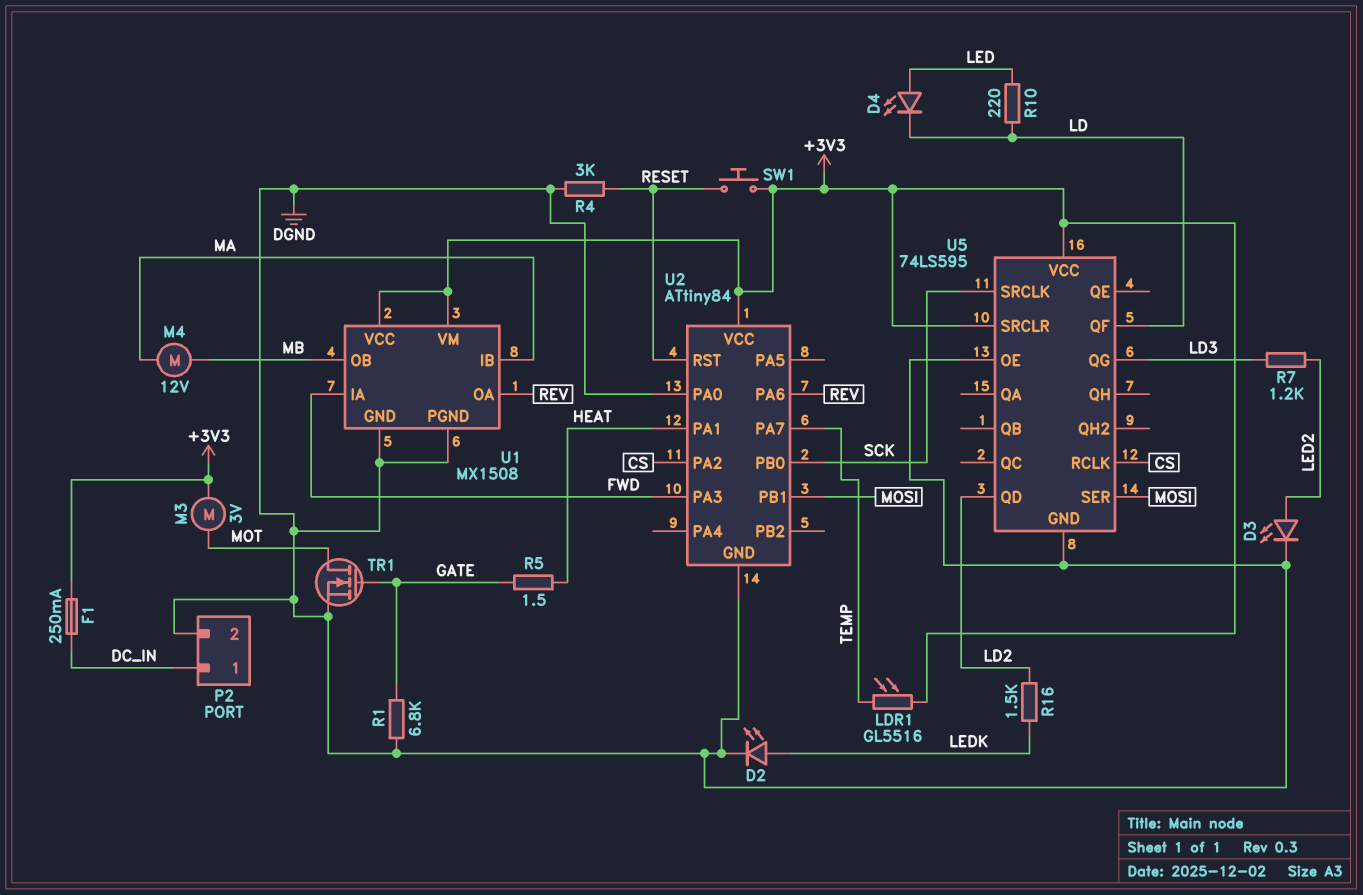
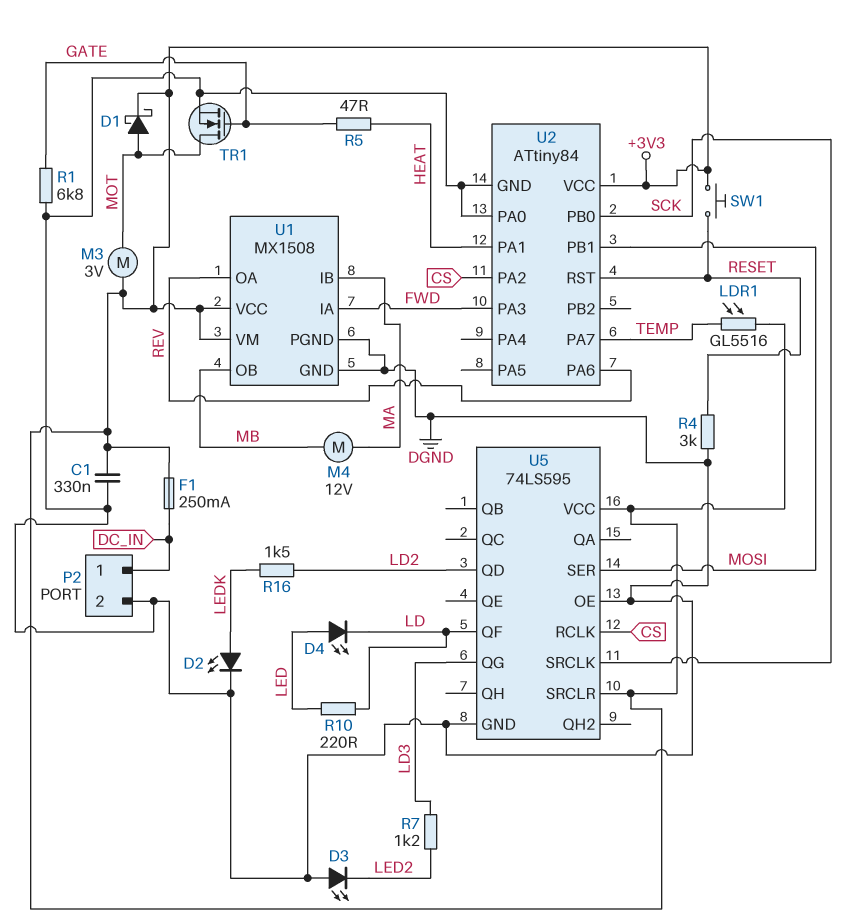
C1: none -> 330nF (+3V3, DGND)
D1: none -> schottky (A MOT, K +3V3)
D3: LED (A LED2, K DGND) -> LED (A DGND, K LED2)
R5: 1.5 (GATE, HEAT) -> 47 (GATE, HEAT)

